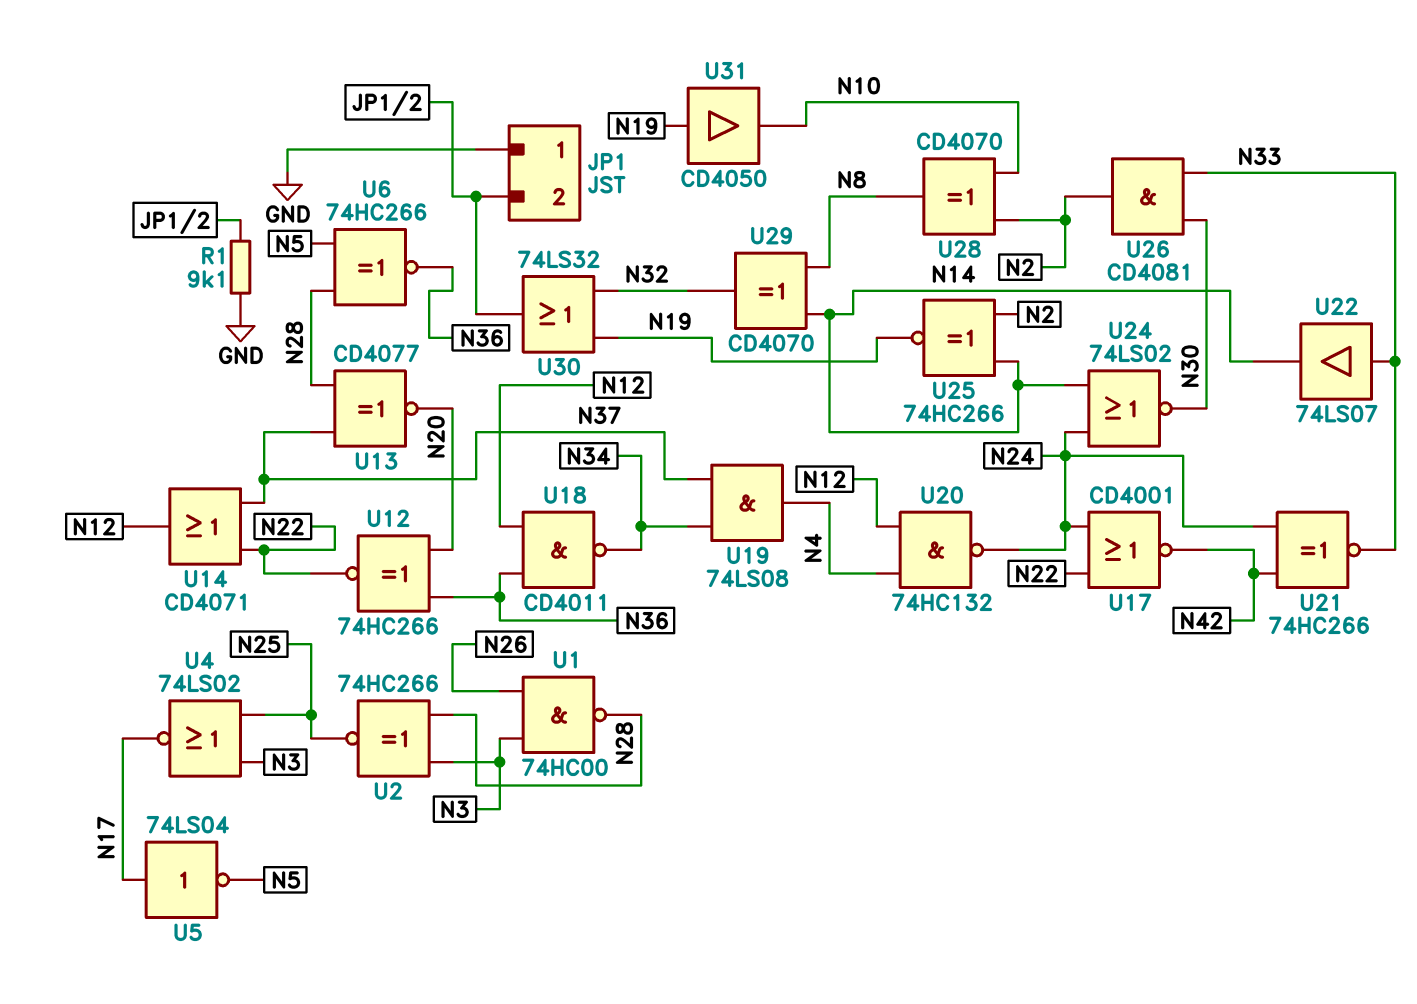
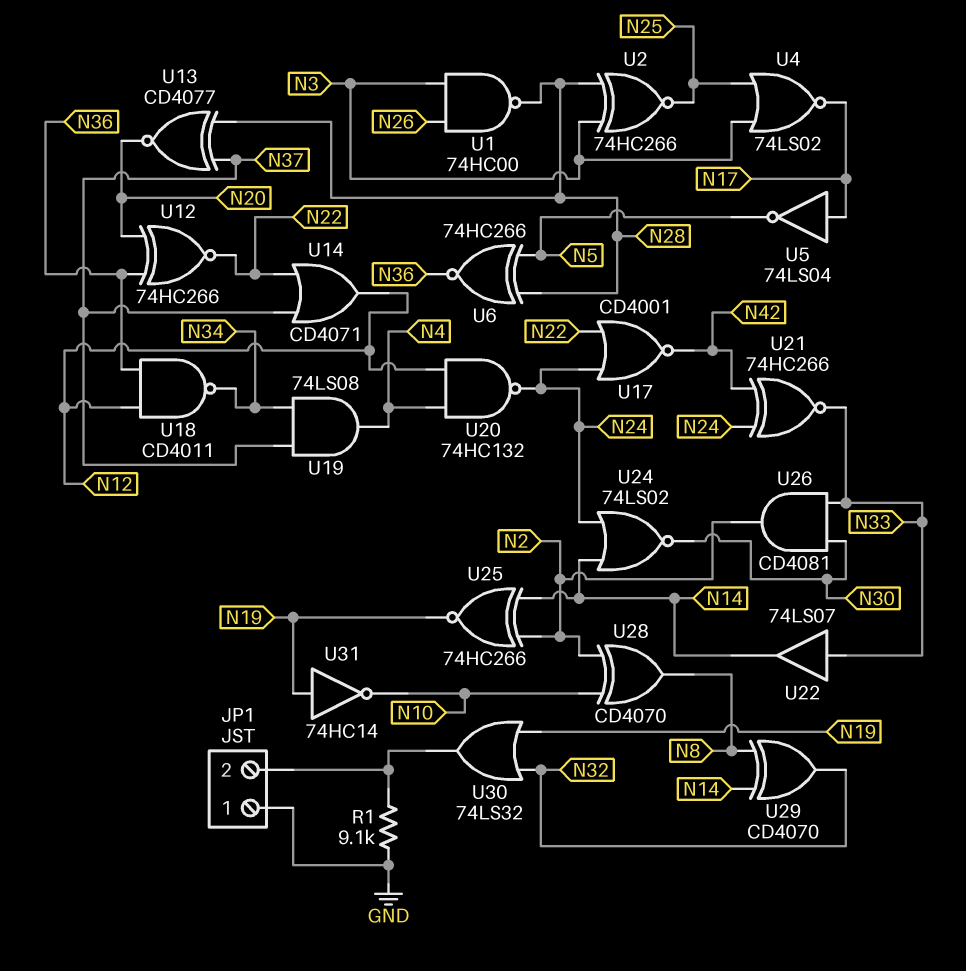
U31: buffer CD4050 (in N19, out N10) -> NOT 74HC14 (in N19, out N10)

